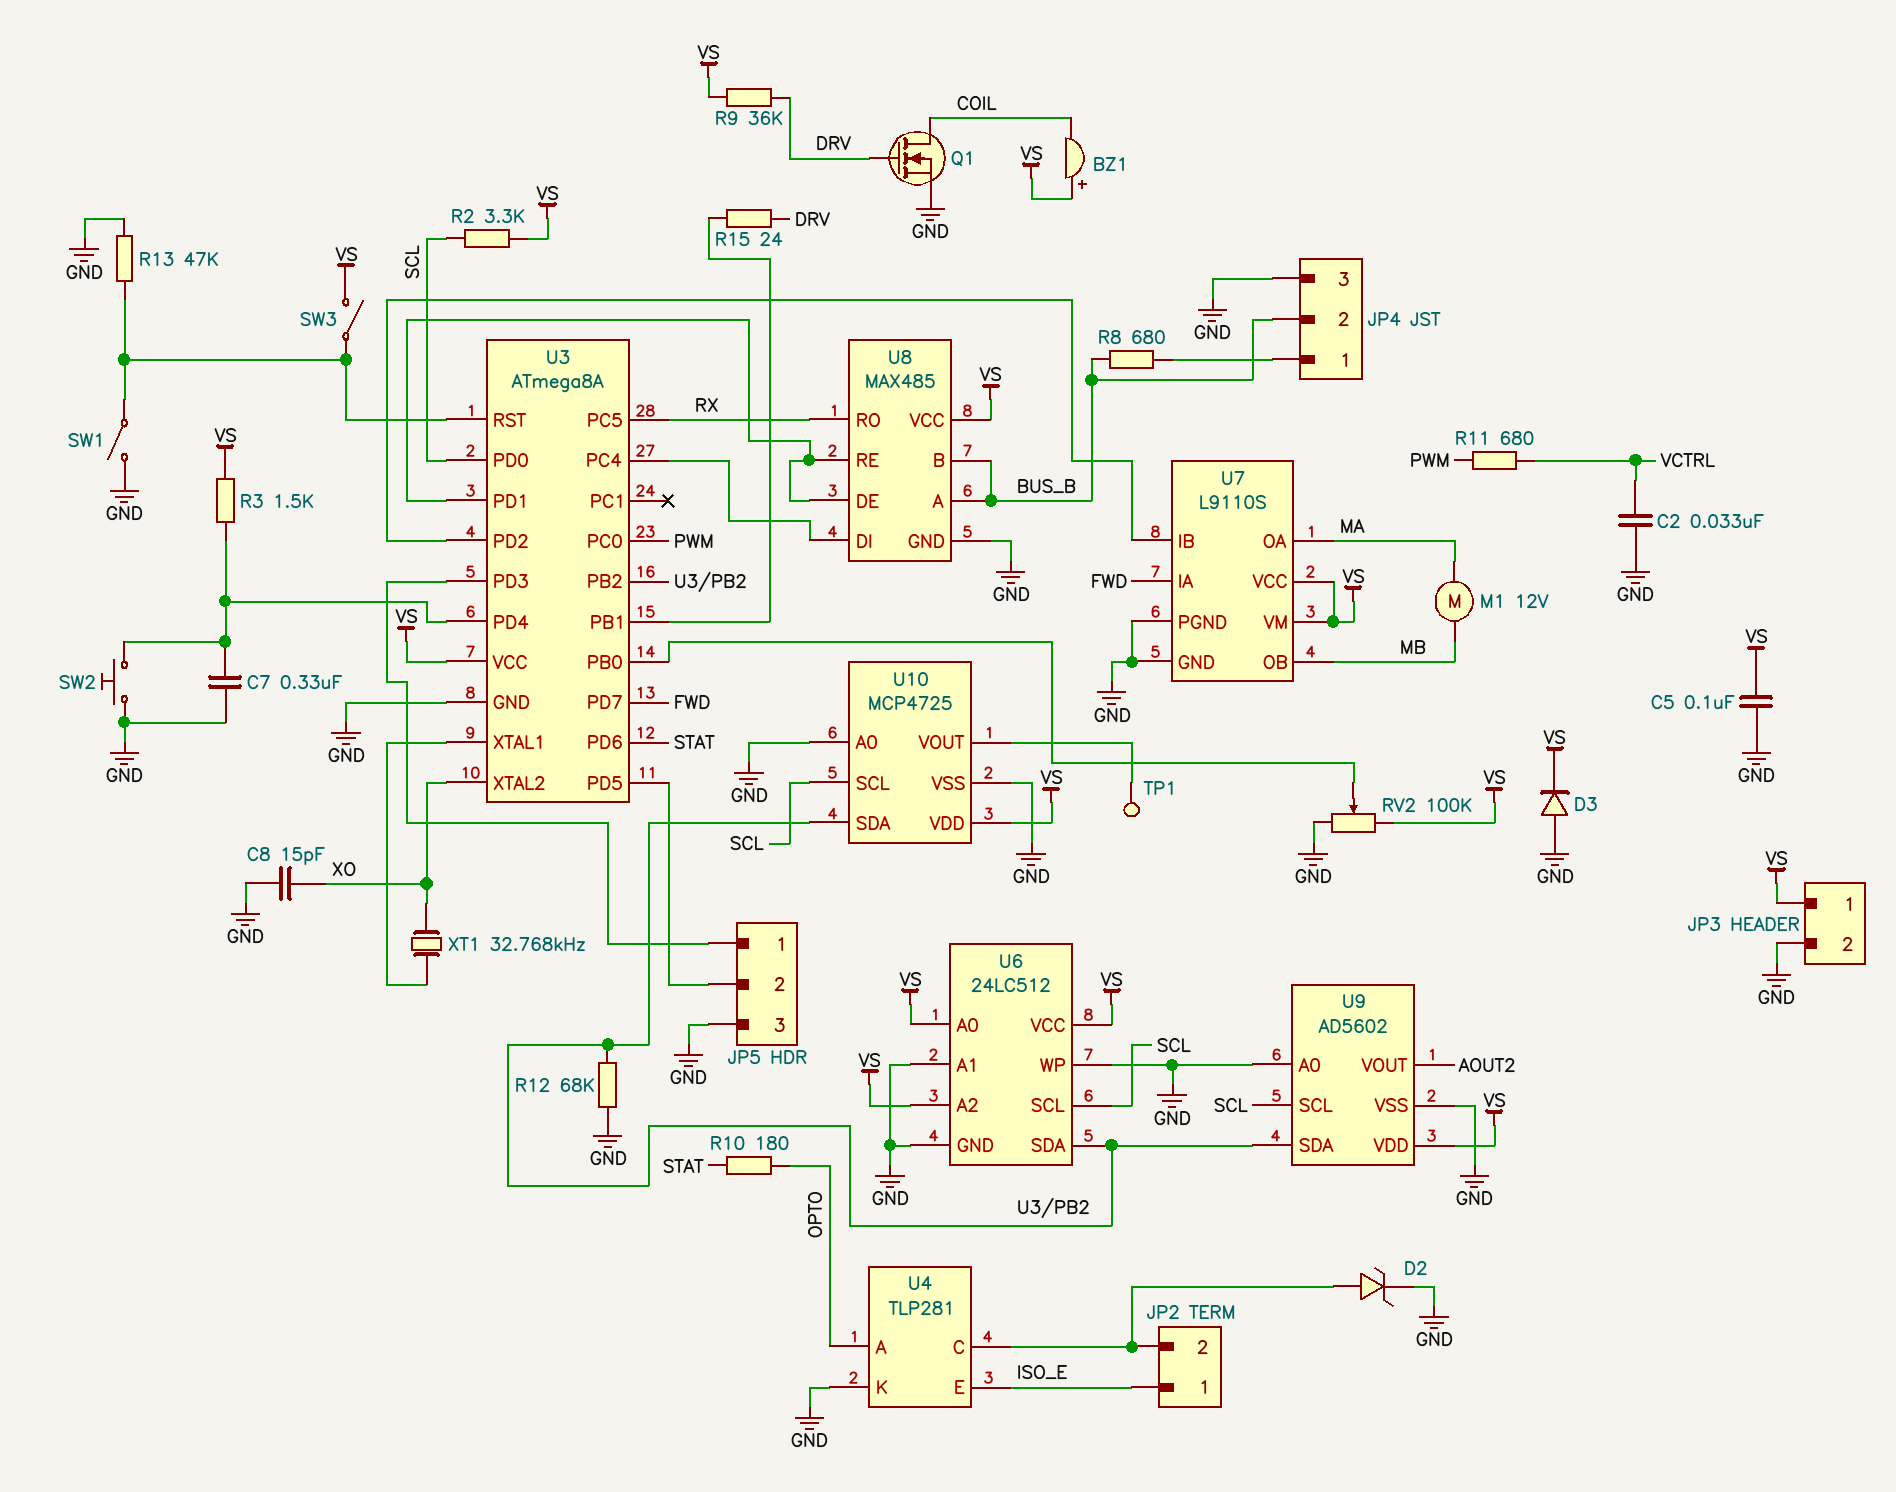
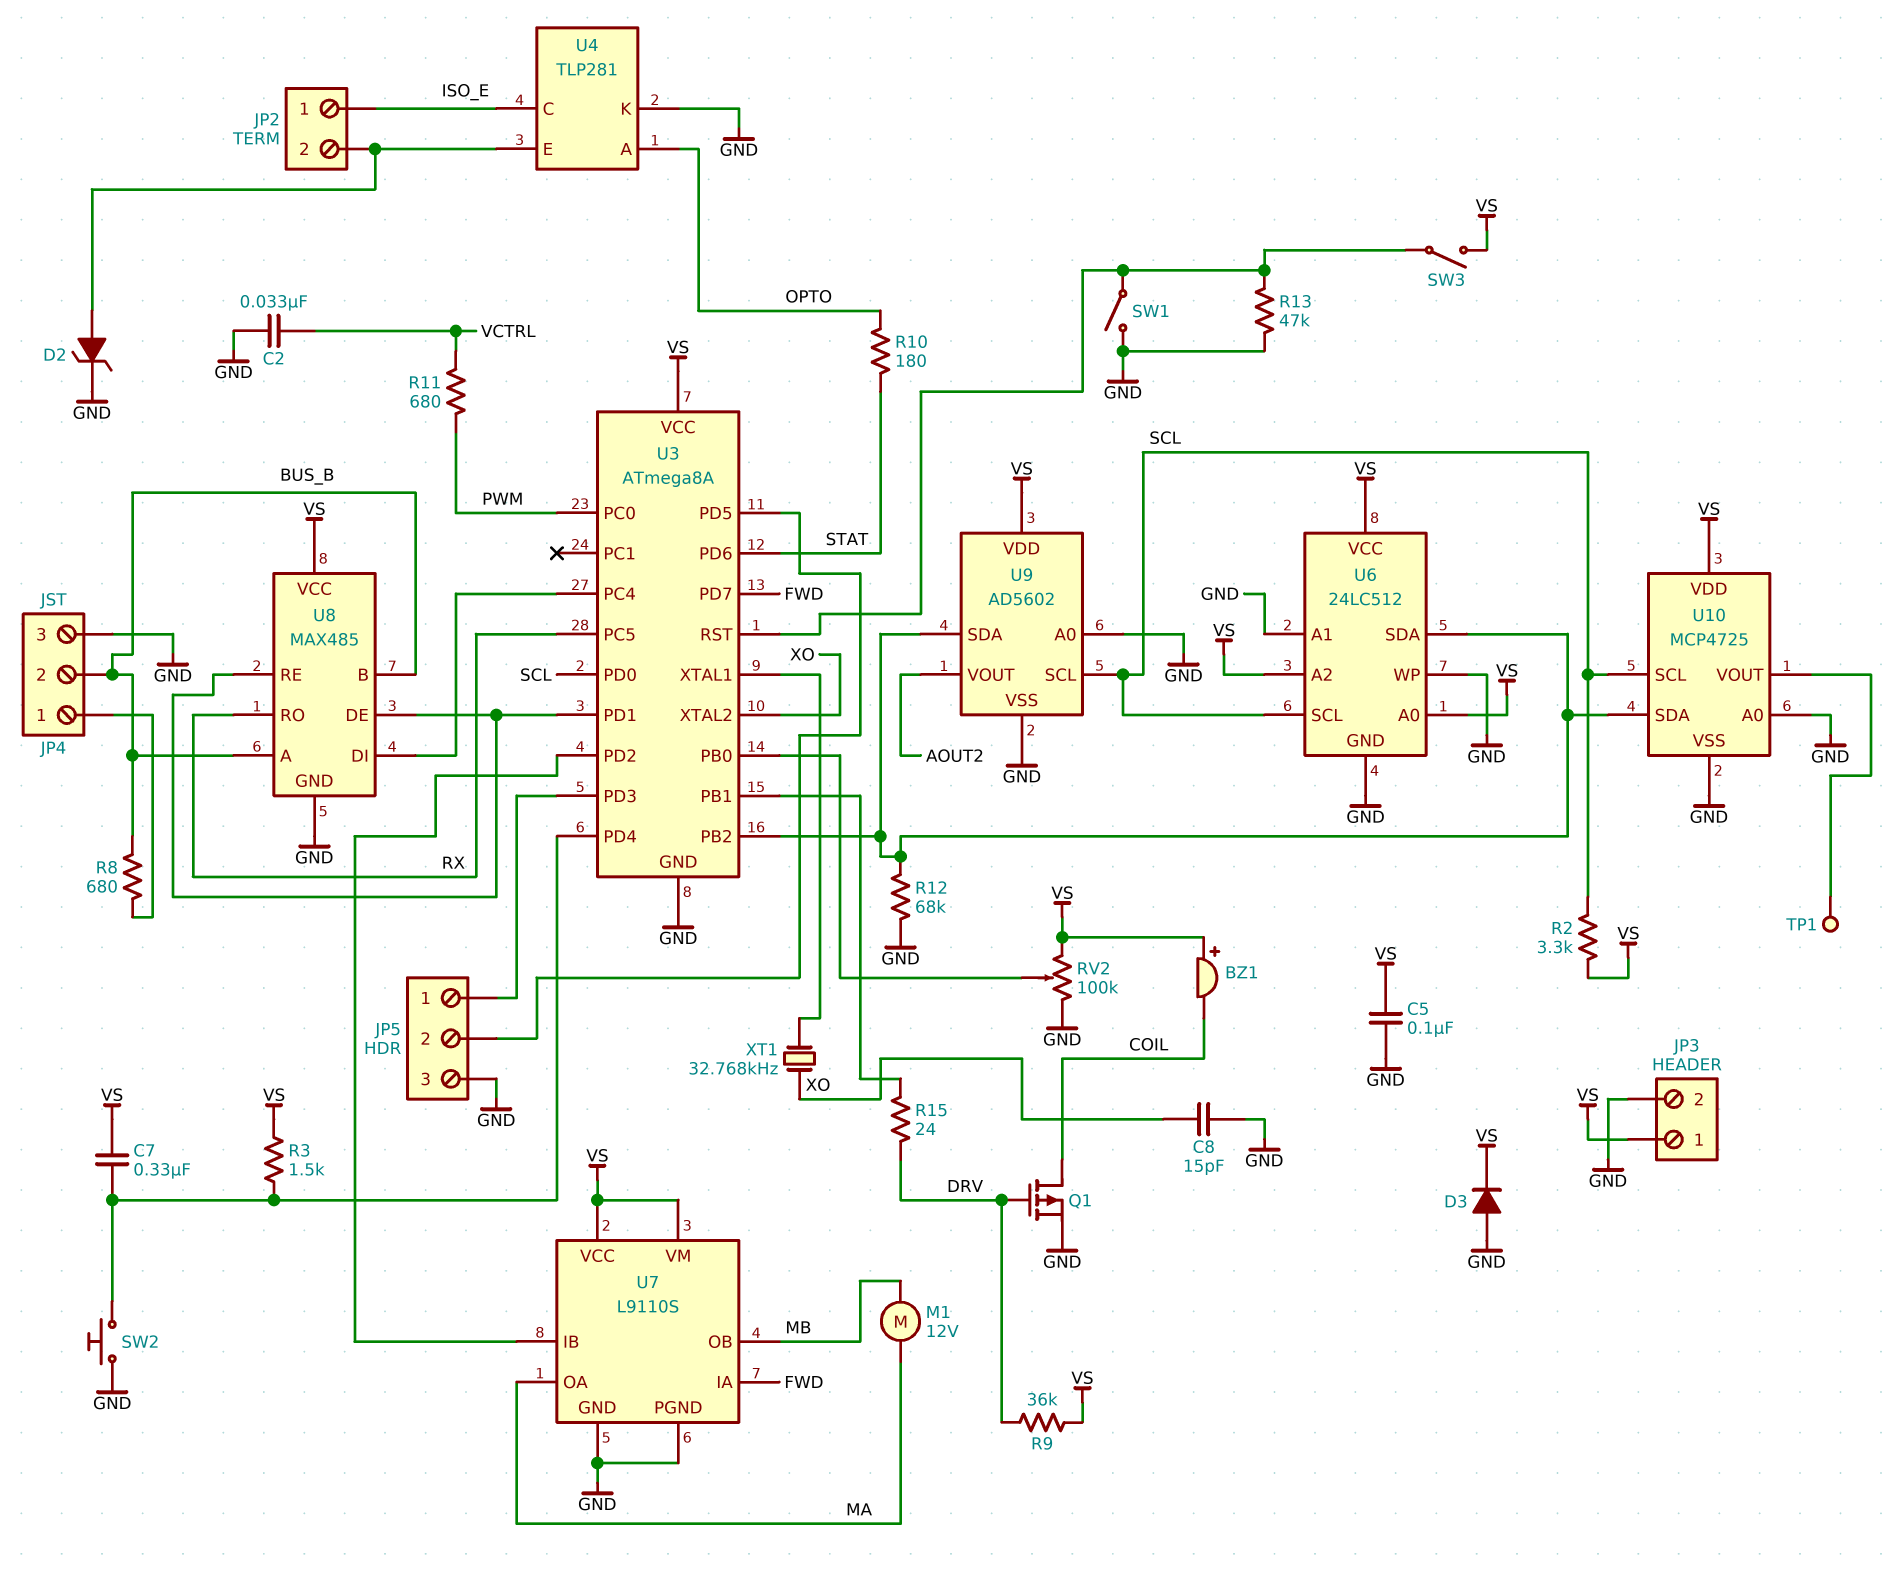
C7: 330nF (GND, U3/PD4) -> 330nF (U3/PD4, VS)
Q1: NMOS (G DRV, D COIL, S GND) -> PMOS (G DRV, D COIL, S GND)
U4 pin C: JP2/2 -> ISO_E
U4 pin E: ISO_E -> JP2/2

